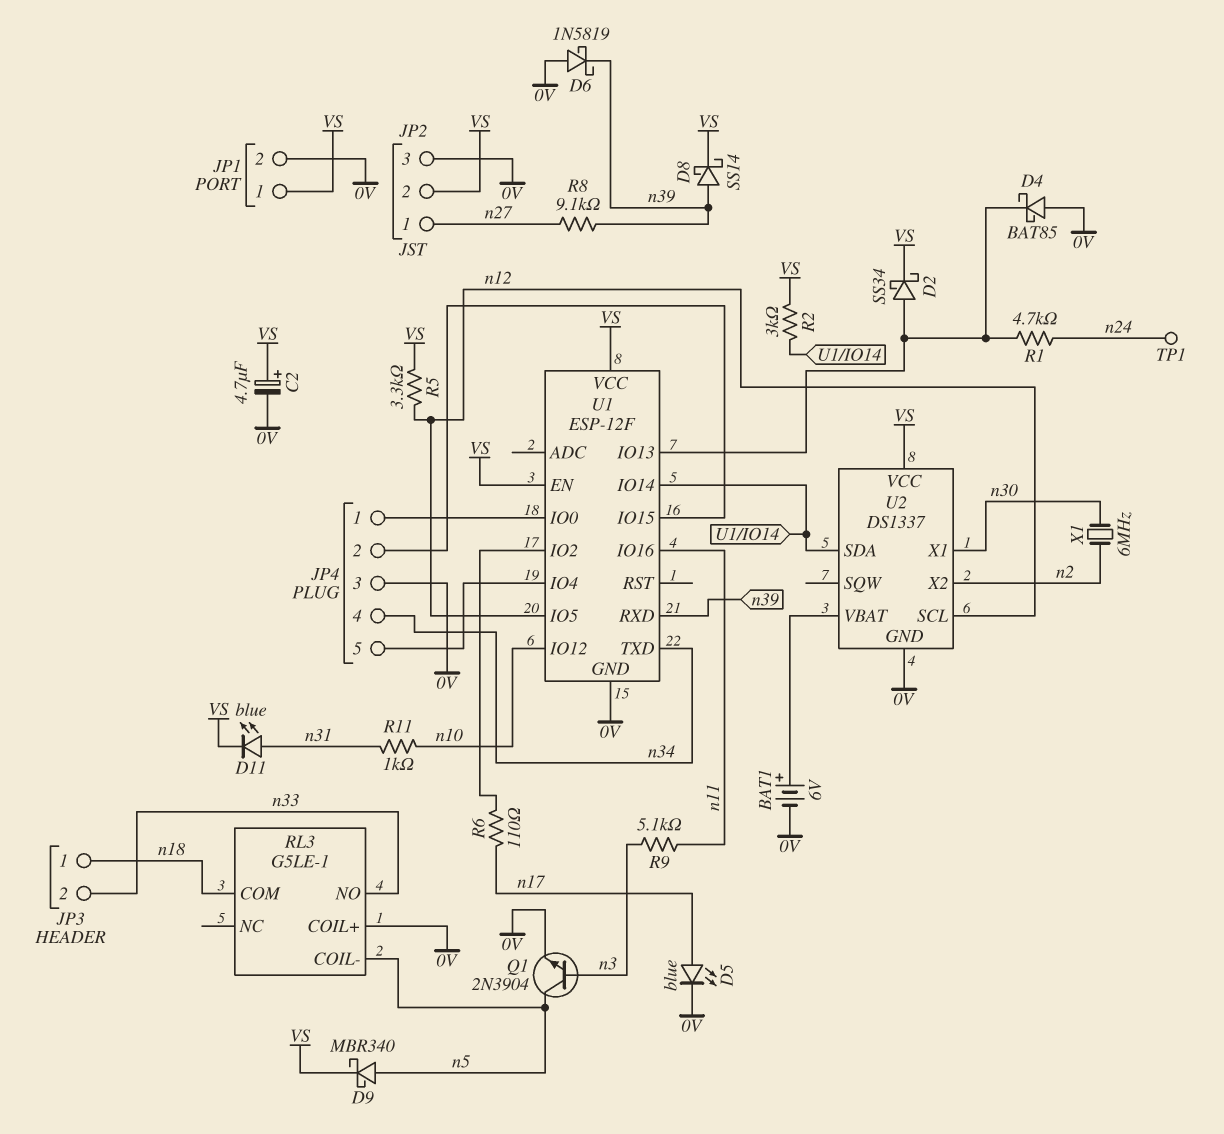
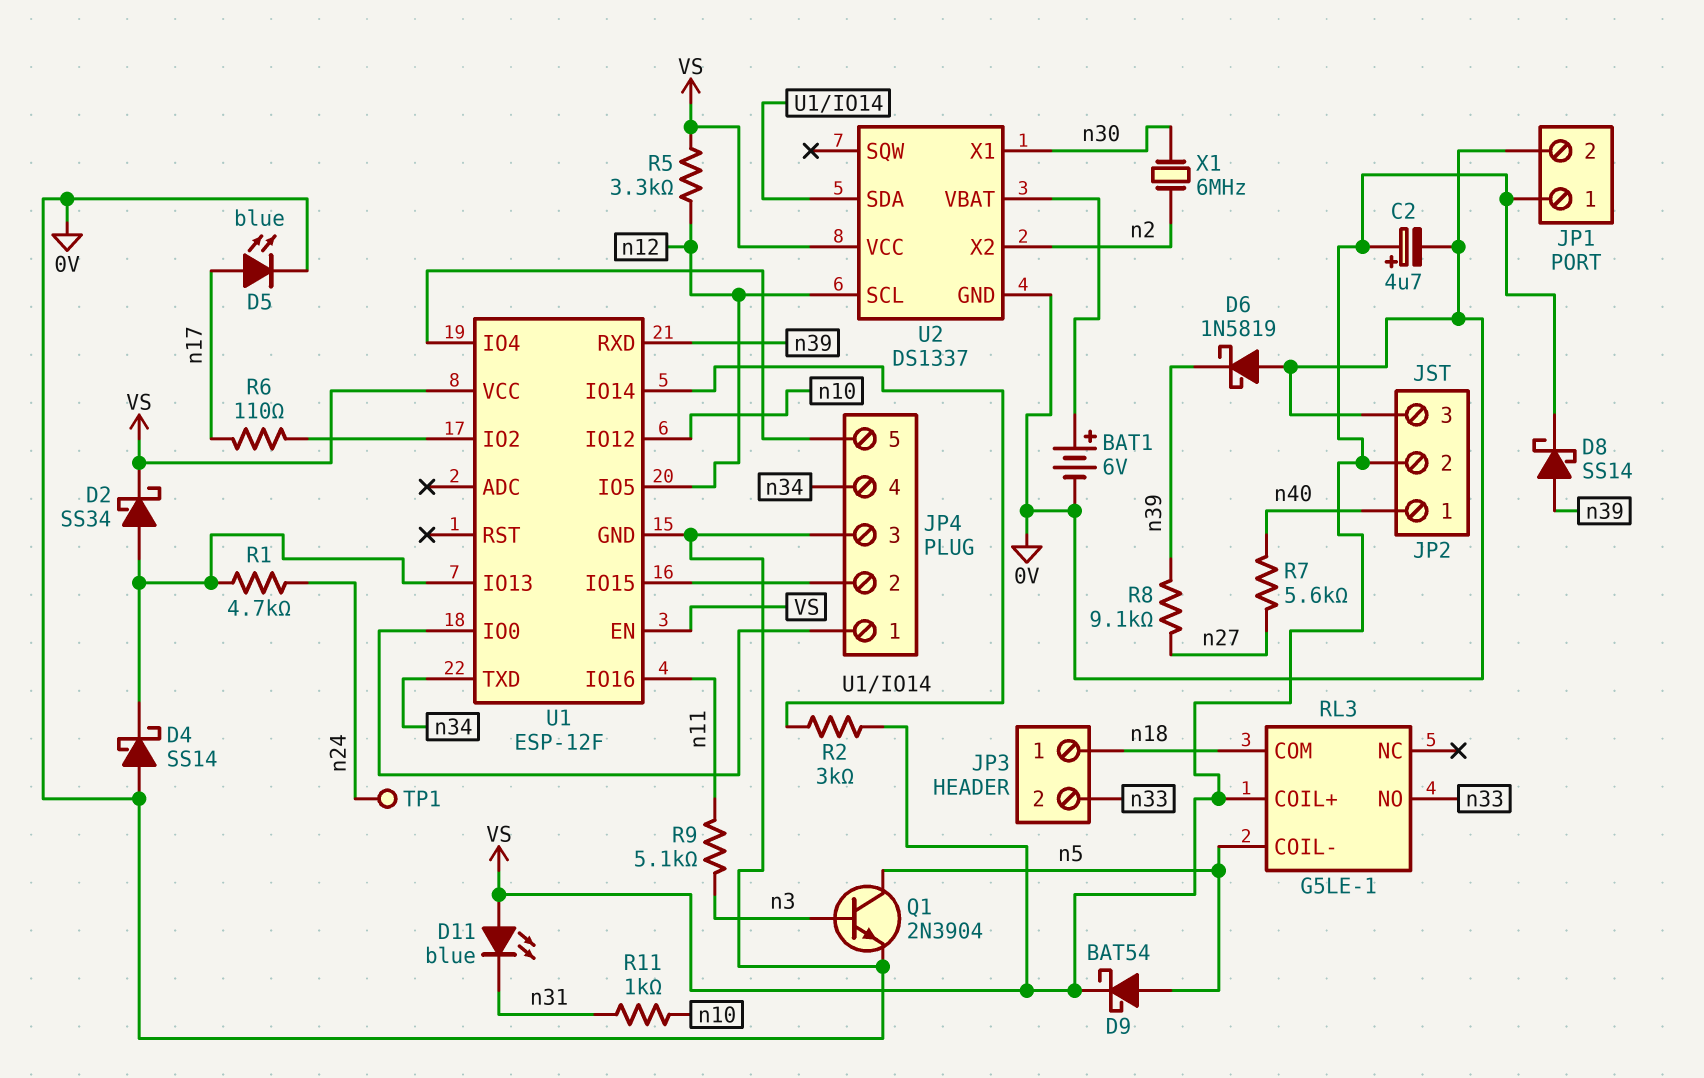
D4: schottky BAT85 (A 0V, K U1/IO13) -> schottky SS14 (A 0V, K U1/IO13)
D9: schottky MBR340 (A n5, K VS) -> schottky BAT54 (A n5, K VS)
D11: LED blue (A n31, K VS) -> LED blue (A VS, K n31)
JP2 pin 1: n27 -> n40
R7: none -> 5.6k (n27, n40)
RL3 pin COIL+: 0V -> VS

